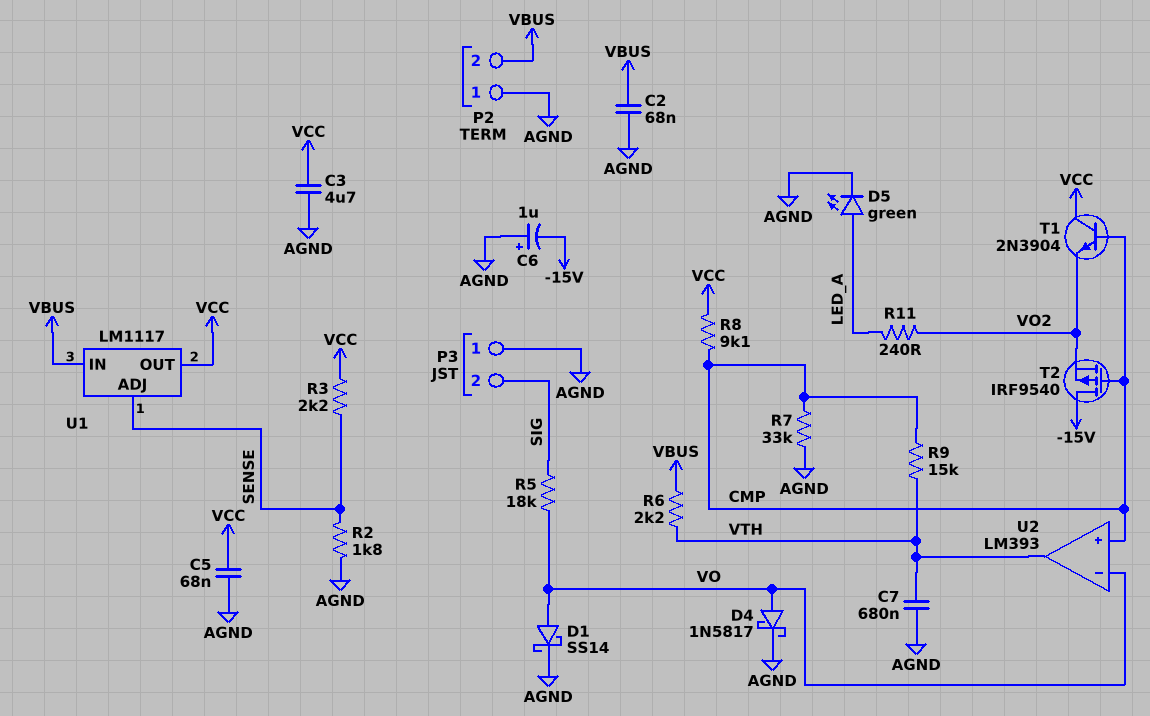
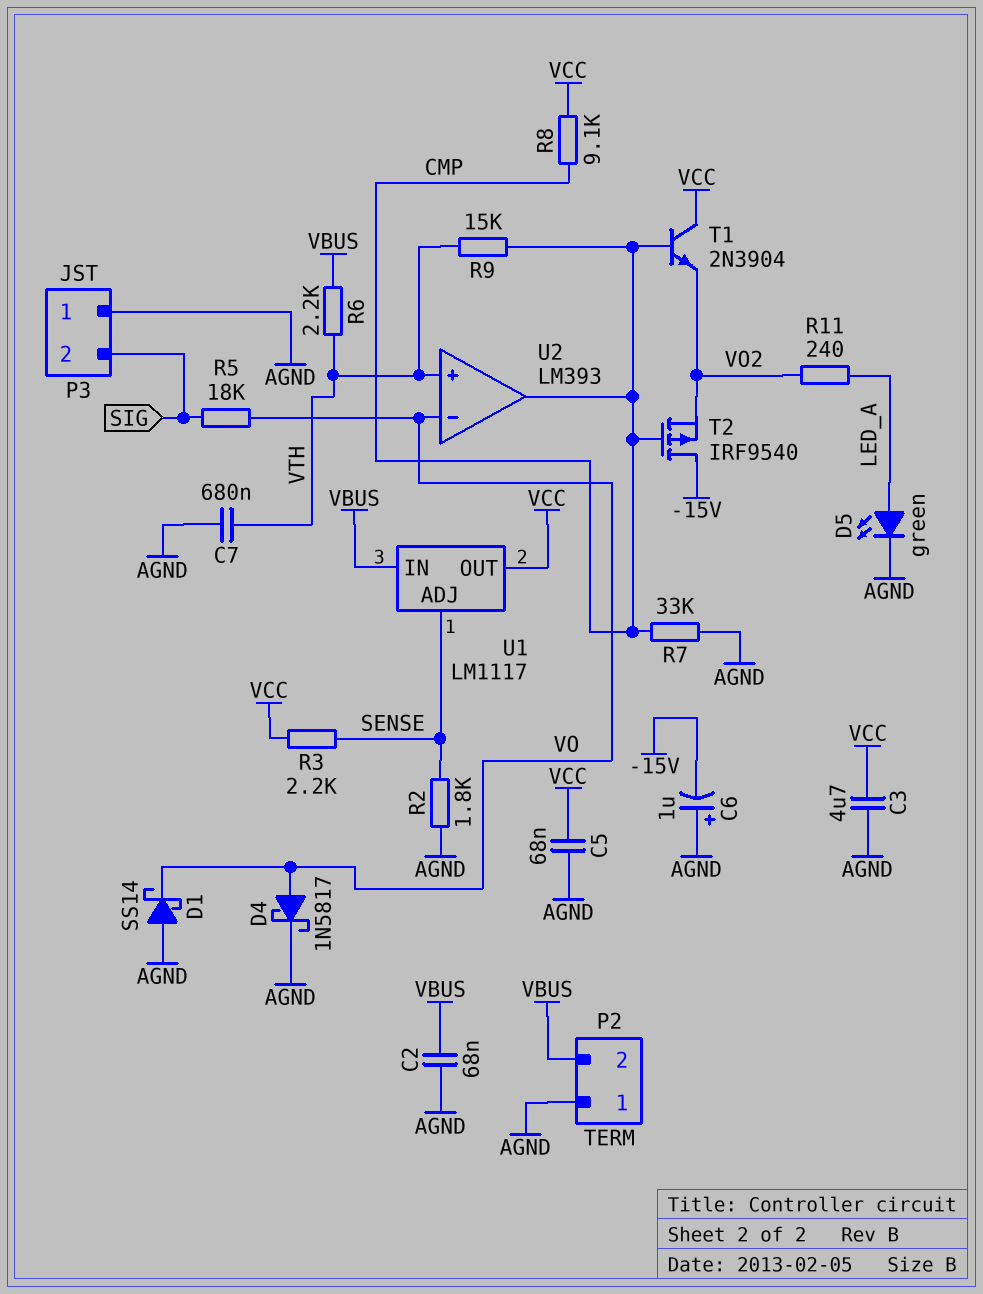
D1: schottky SS14 (A VO, K AGND) -> schottky SS14 (A AGND, K VO)
U2 pin in+: CMP -> VTH
U2 pin out: VTH -> CMP

